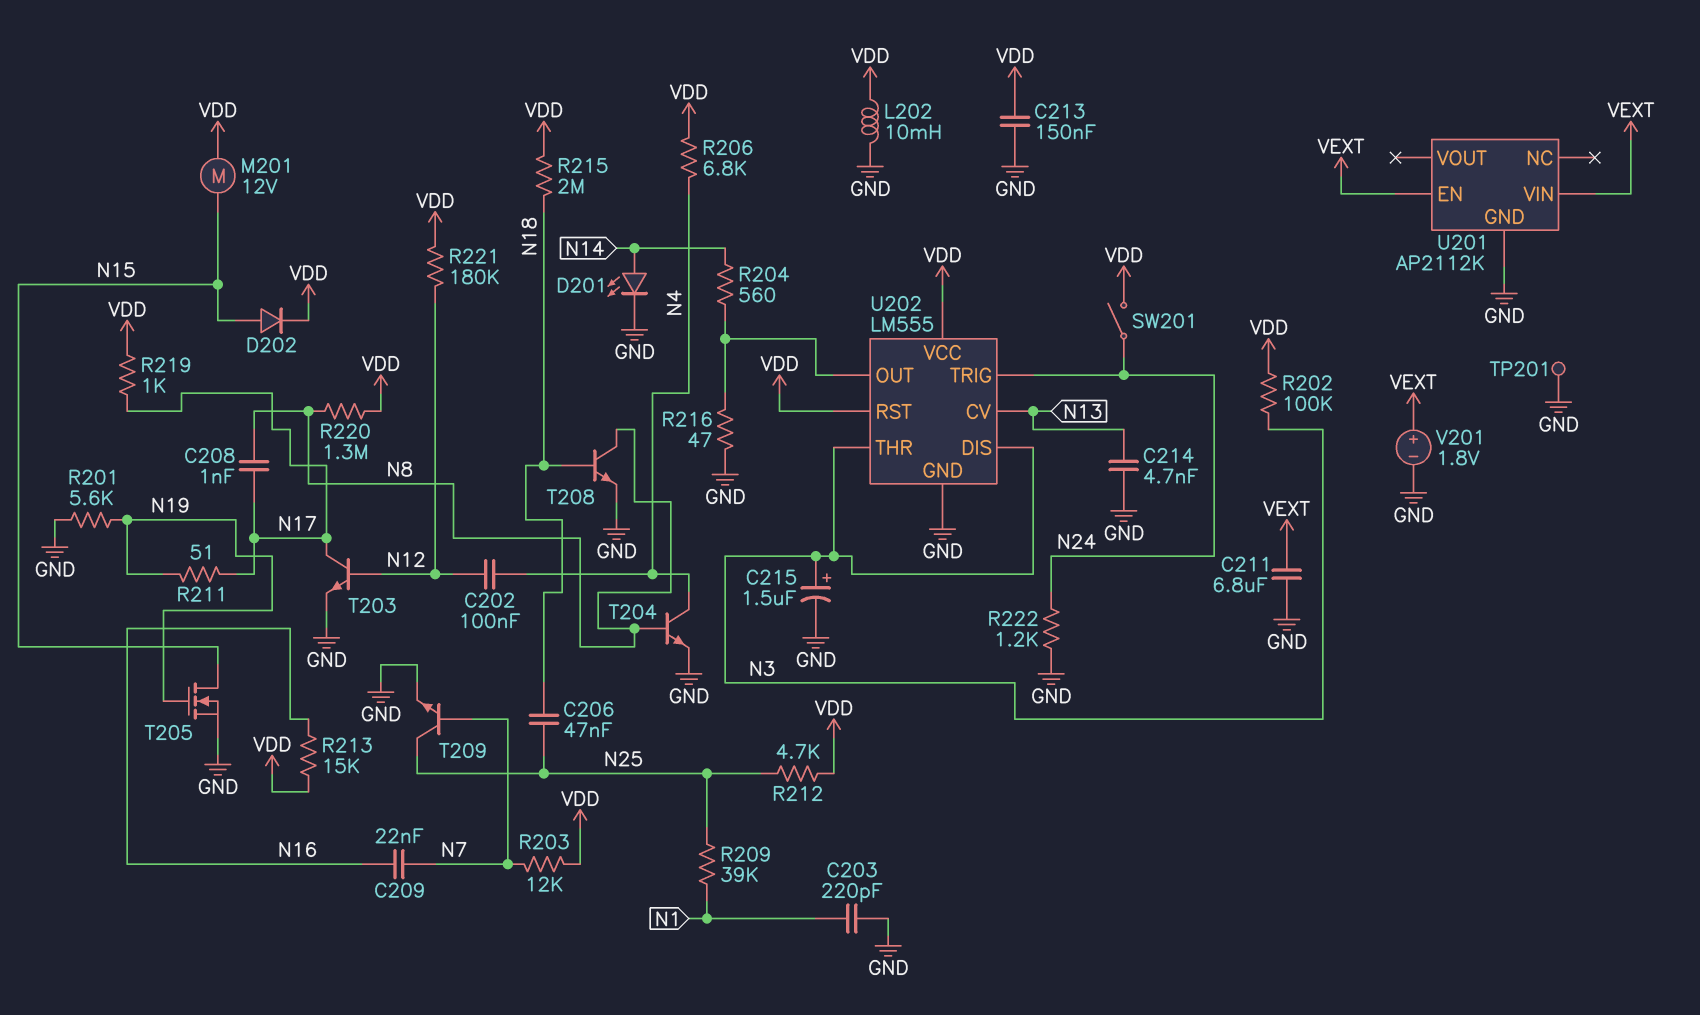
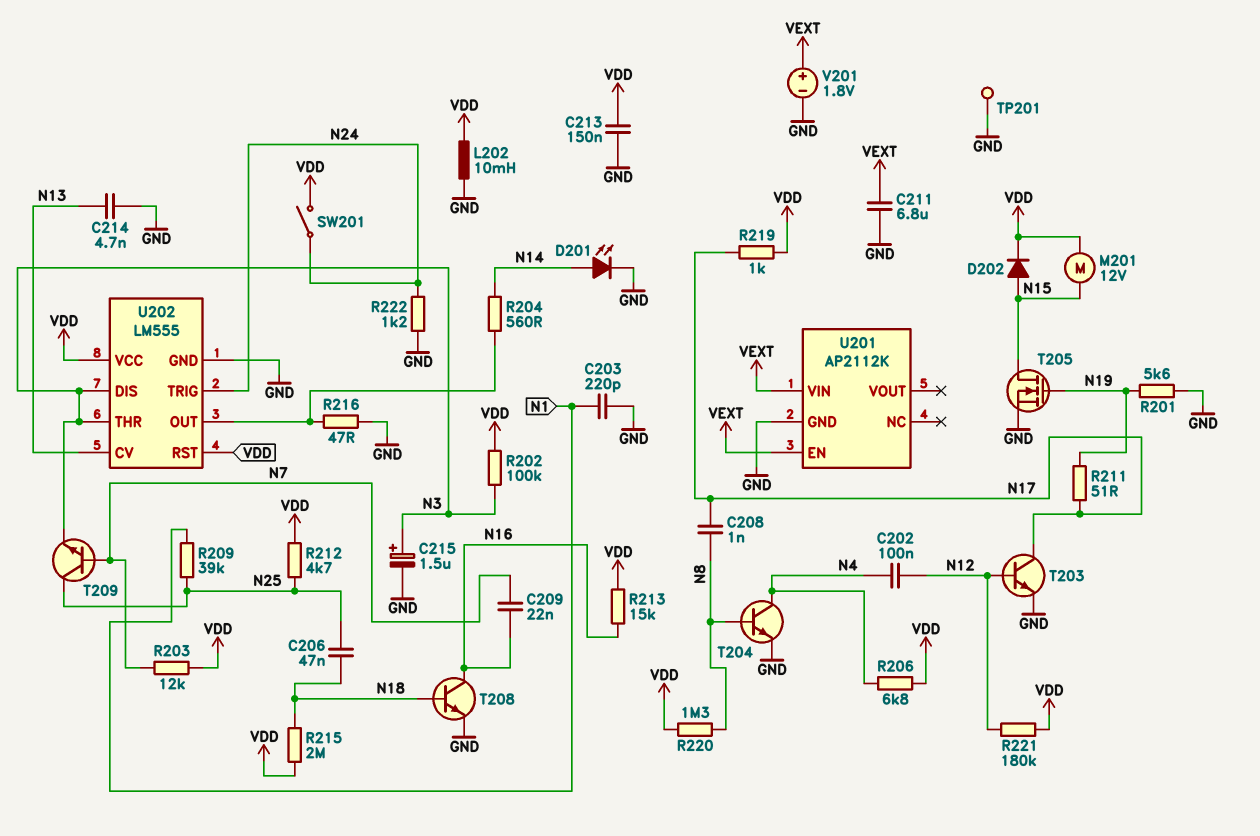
T208: NPN (B N18, C N8, E GND) -> NPN (B N18, C N16, E GND)
T209: NPN (B N7, C N25, E GND) -> NPN (B N7, C N25, E N3)

